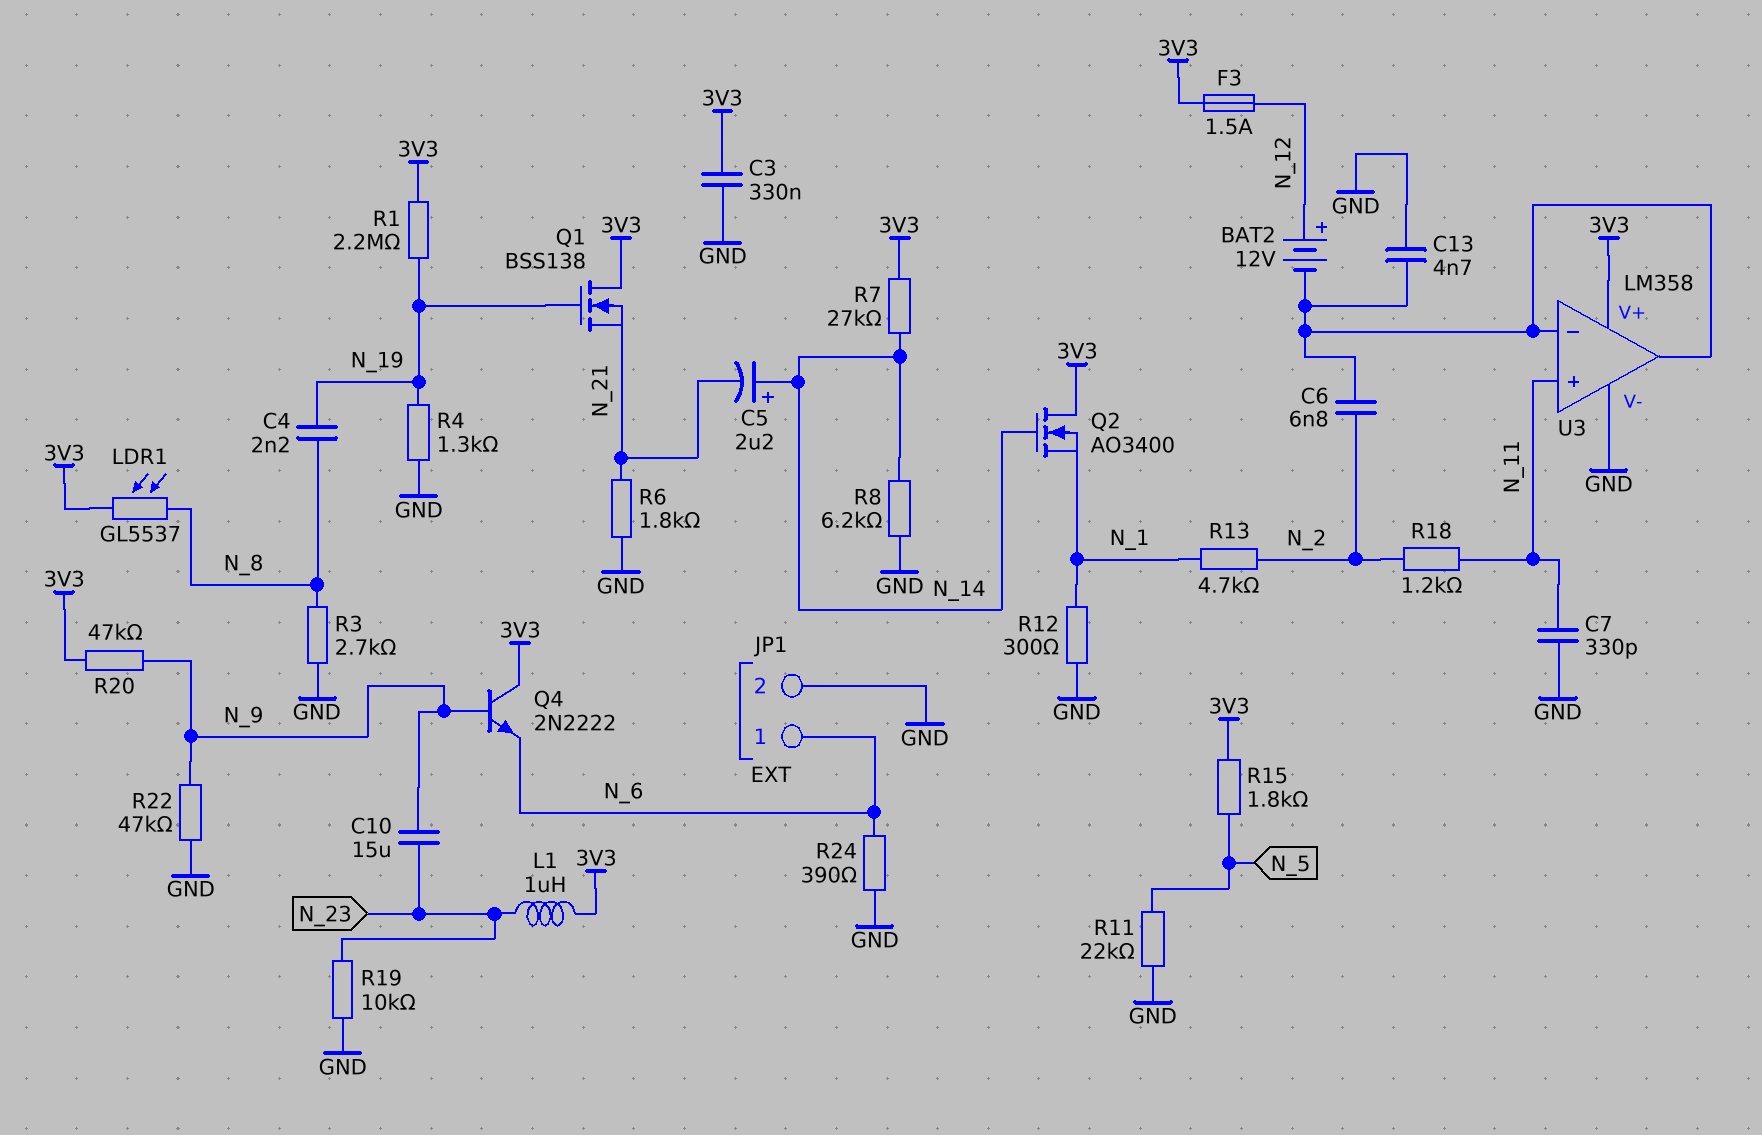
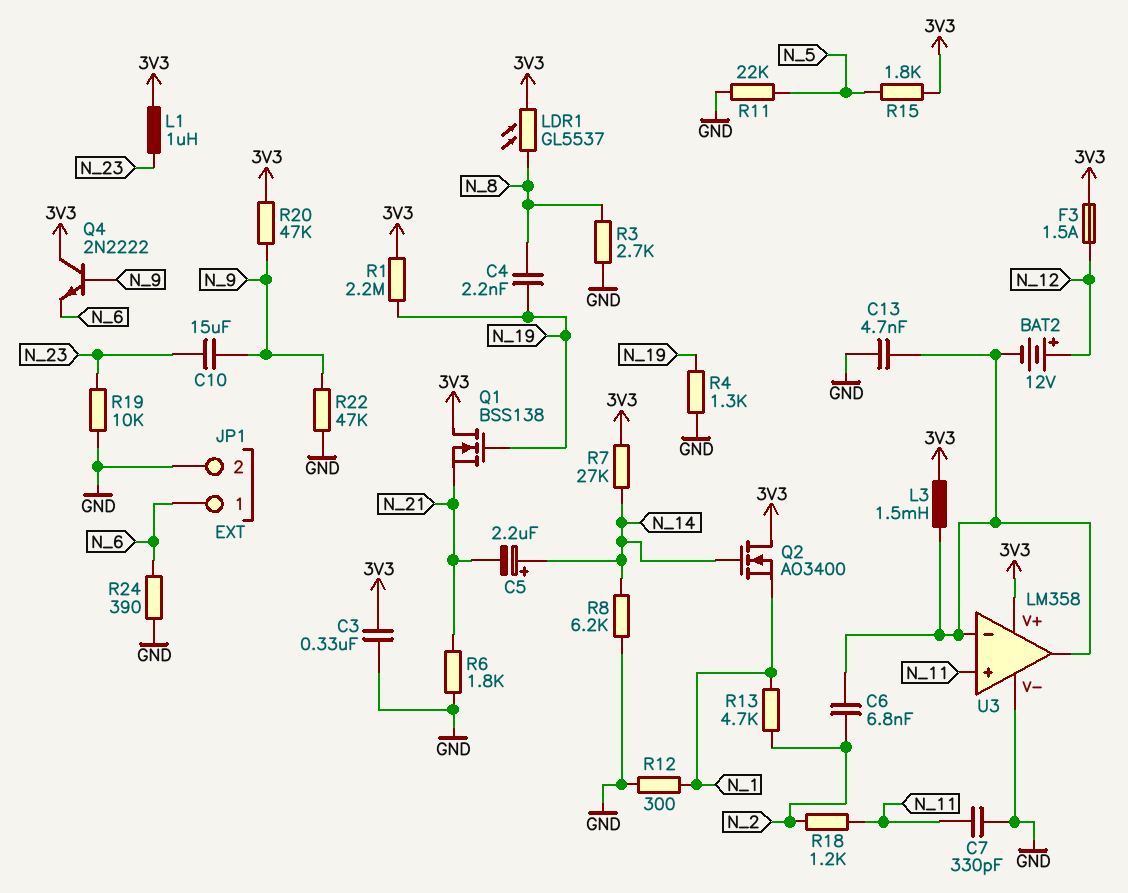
L3: none -> 1.5mH (3V3, U3/in-)

